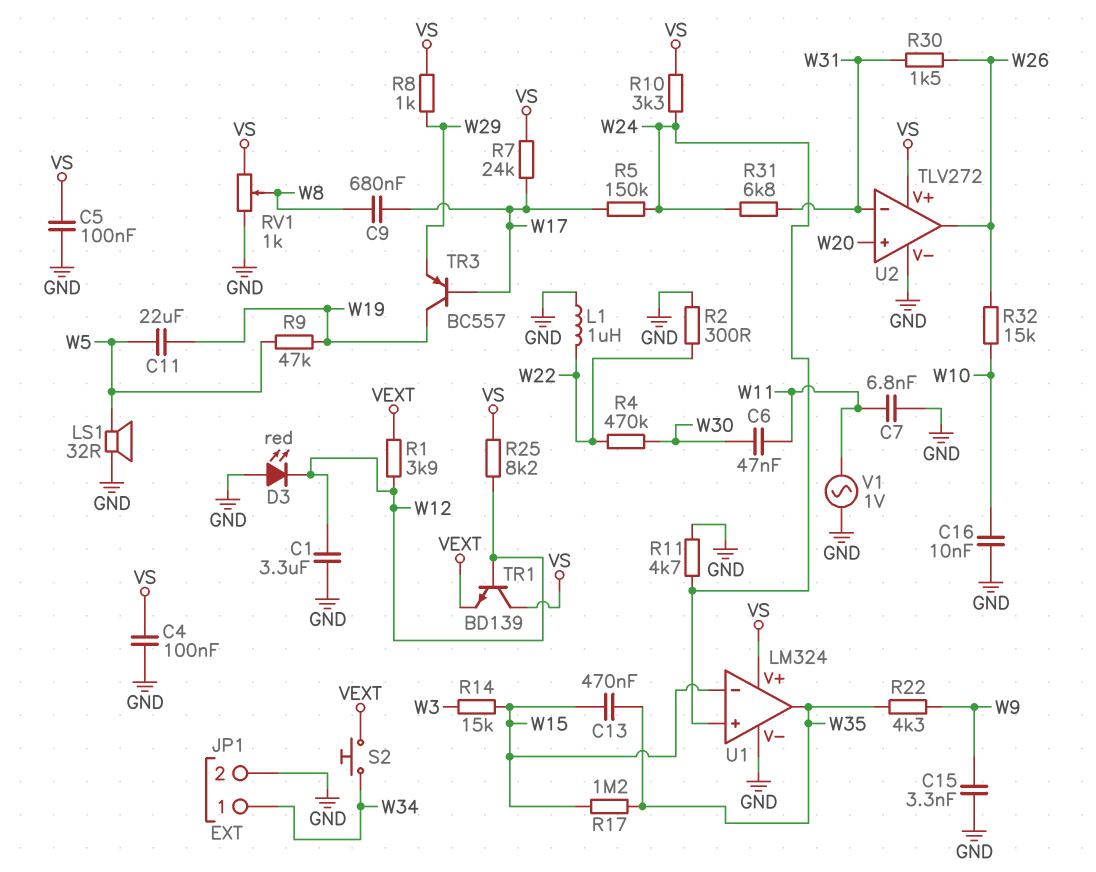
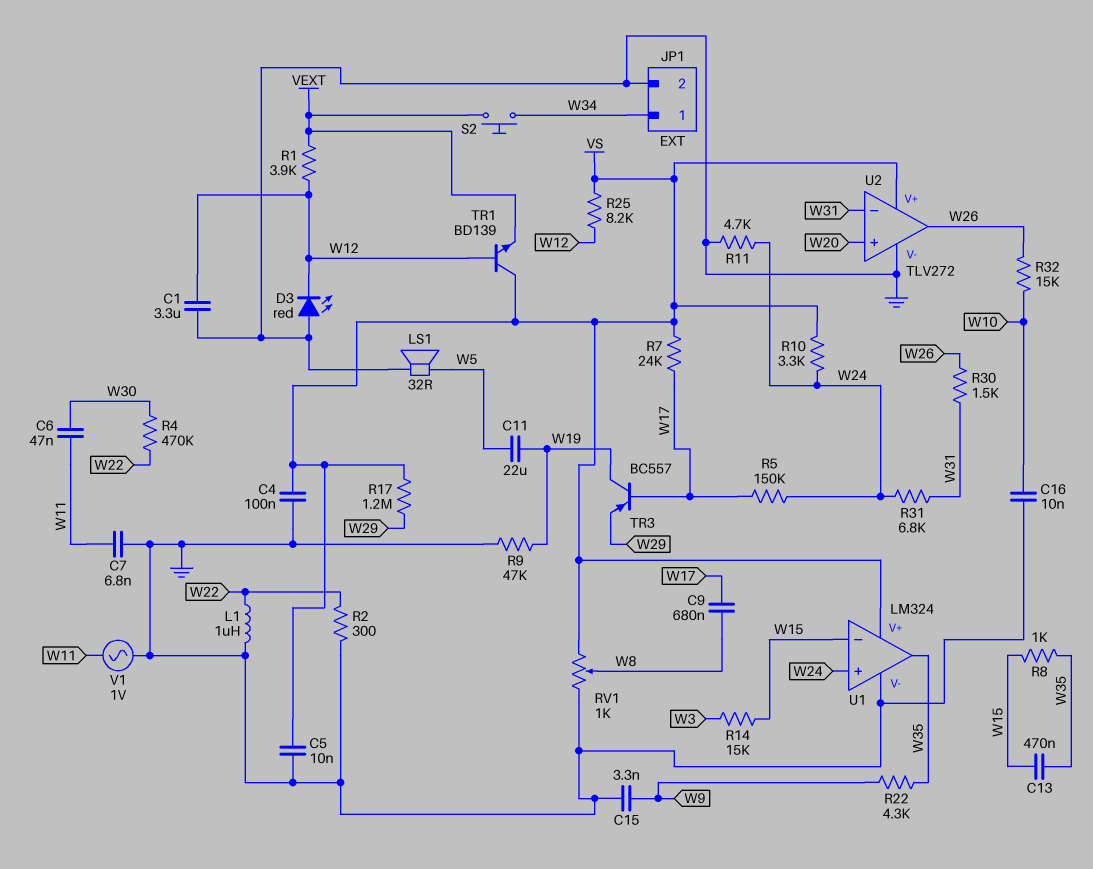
C5: 100nF (GND, VS) -> 10nF (GND, VS)
R8: 1k (VS, W29) -> 1k (W15, W35)
R9: 47k (W5, W19) -> 47k (GND, W19)
R17: 1.2M (W15, W35) -> 1.2M (VS, W29)

